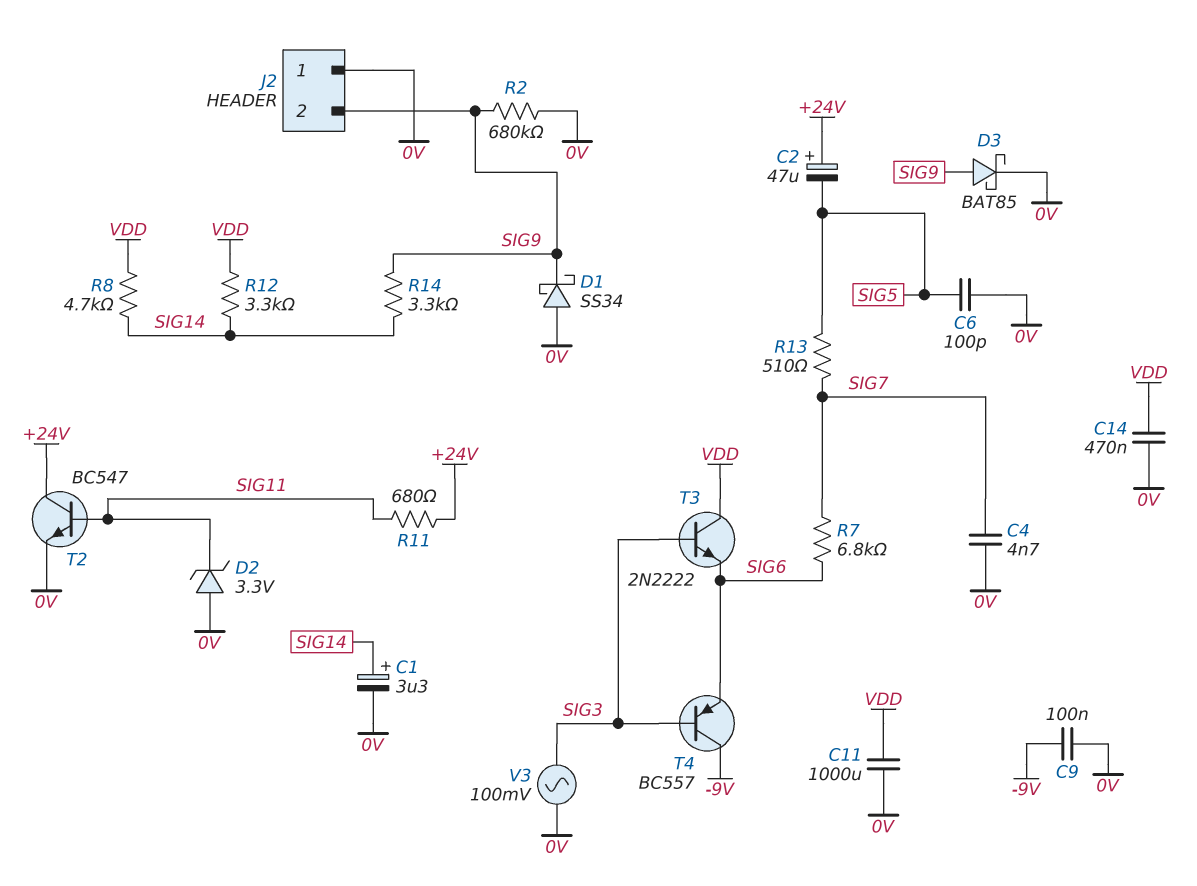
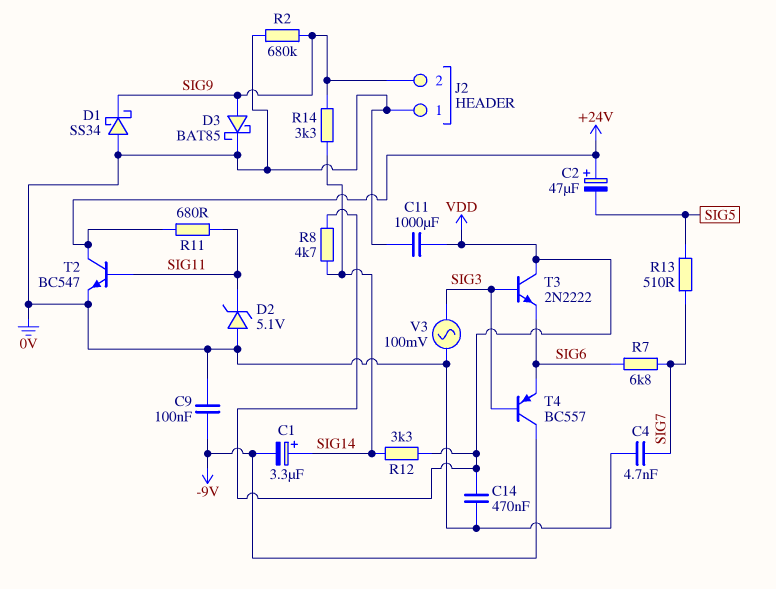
C1: 3.3uF (plus SIG14, minus 0V) -> 3.3uF (plus SIG14, minus -9V)
C6: 100pF (0V, SIG5) -> none
D2: zener 3.3V (A 0V, K SIG11) -> zener 5.1V (A 0V, K SIG11)

